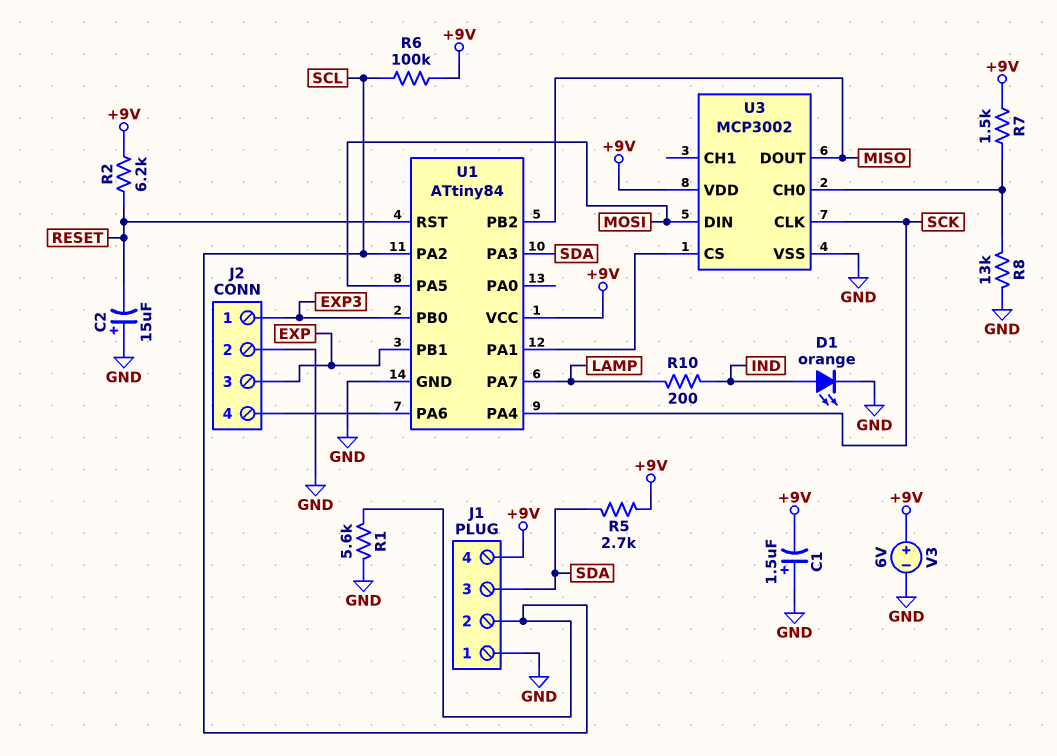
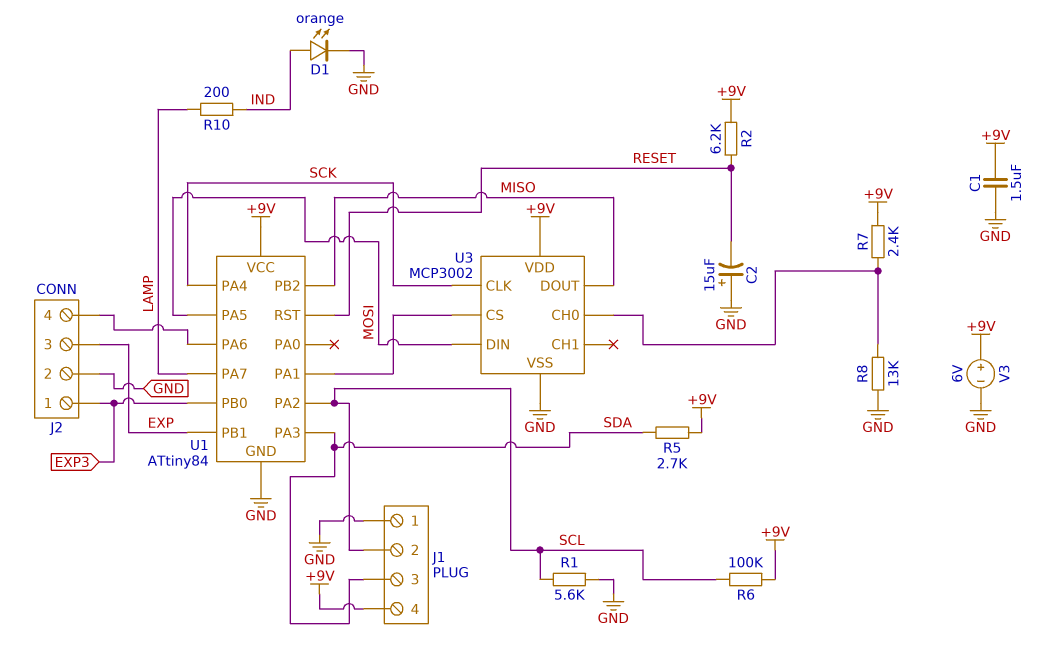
C1: 1.5uF (plus GND, minus +9V) -> 1.5uF (+9V, GND)
R7: 1.5k (+9V, U3/CH0) -> 2.4k (+9V, U3/CH0)

